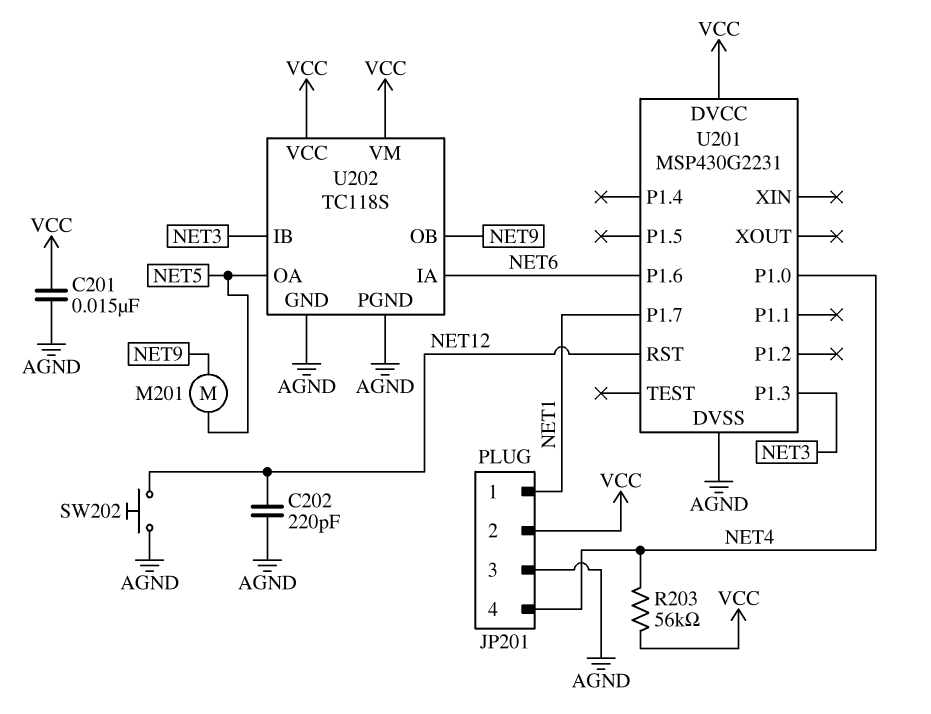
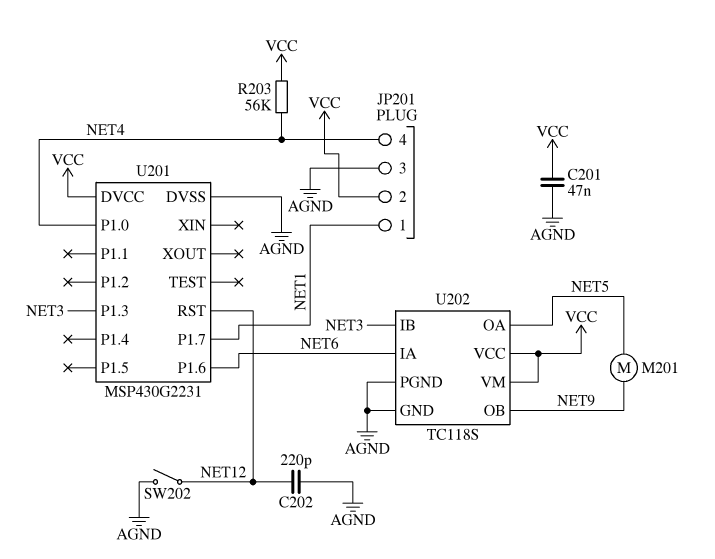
C201: 15nF (AGND, VCC) -> 47nF (AGND, VCC)
SW202: button (AGND, NET12) -> switch (AGND, NET12)

